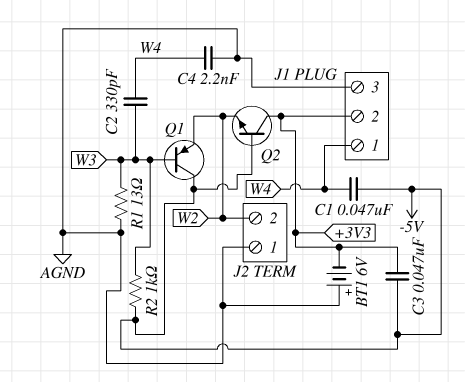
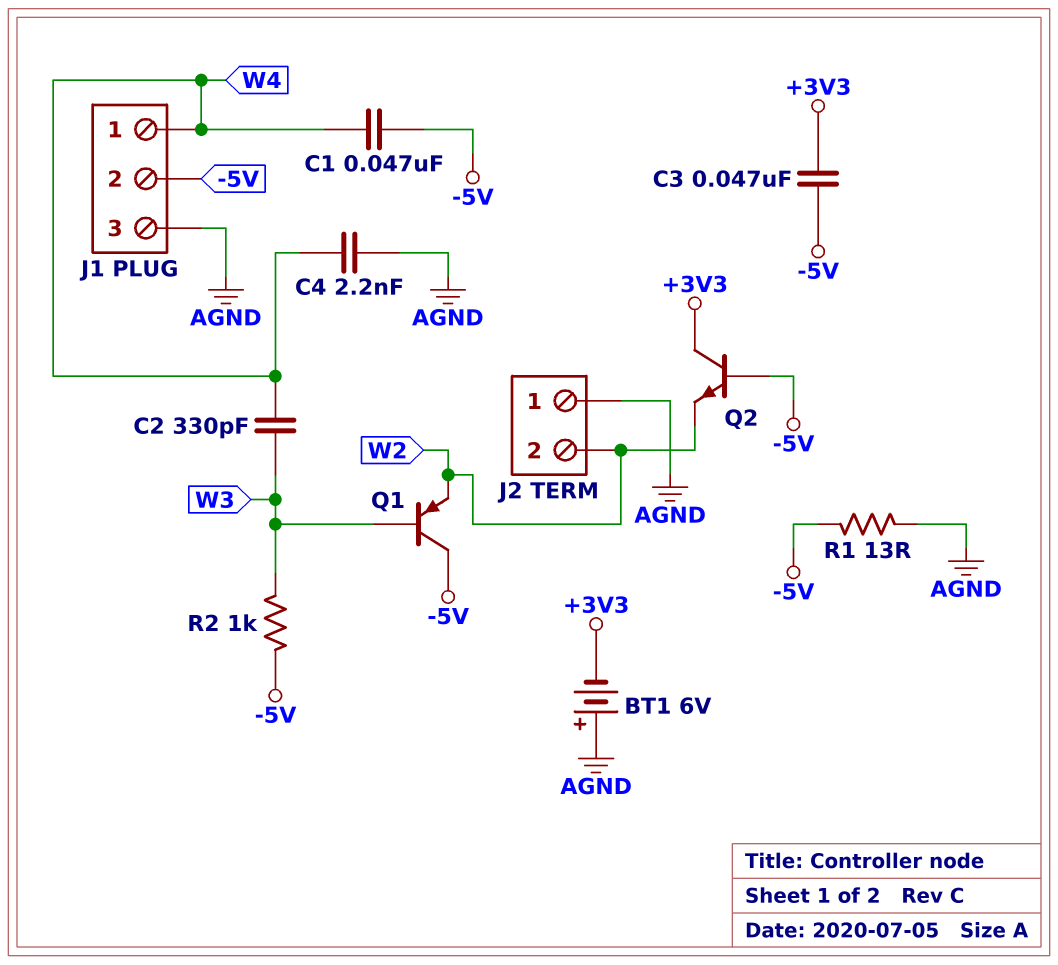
J1 pin 2: +3V3 -> -5V
R1: 13 (AGND, W3) -> 13 (-5V, AGND)

